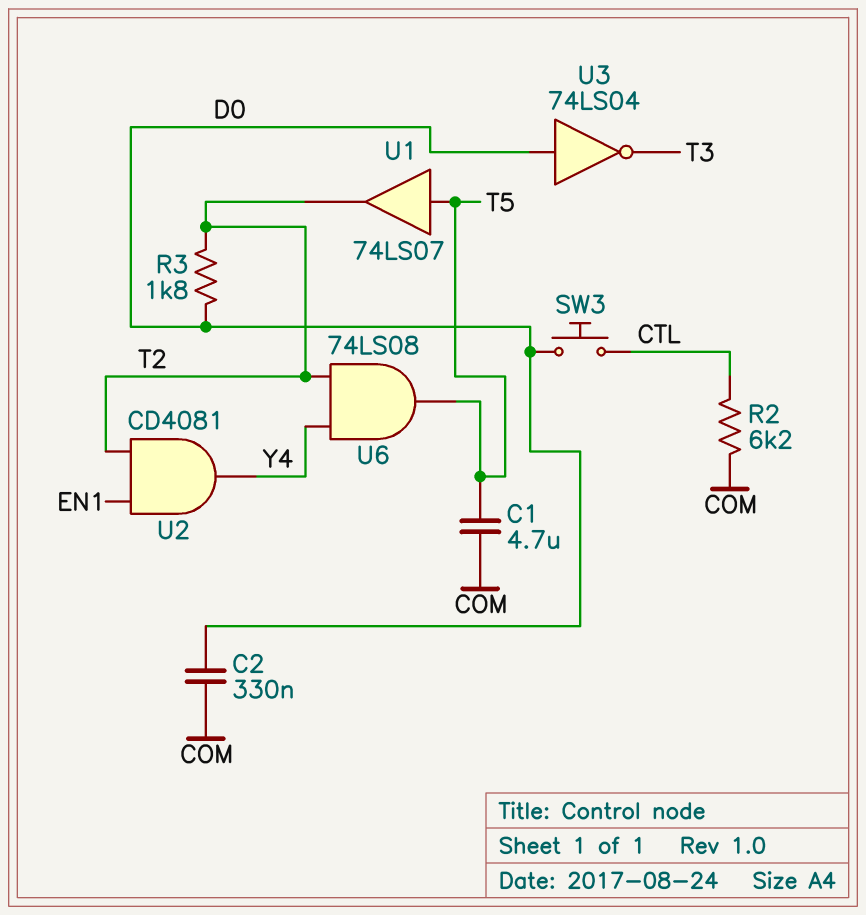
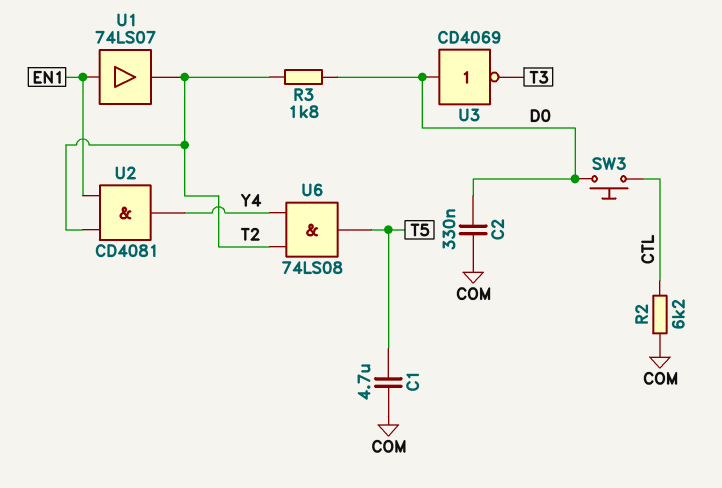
U1: buffer 74LS07 (in T5, out T2) -> buffer 74LS07 (in EN1, out T2)
U3: NOT 74LS04 (in D0, out T3) -> NOT CD4069 (in D0, out T3)

